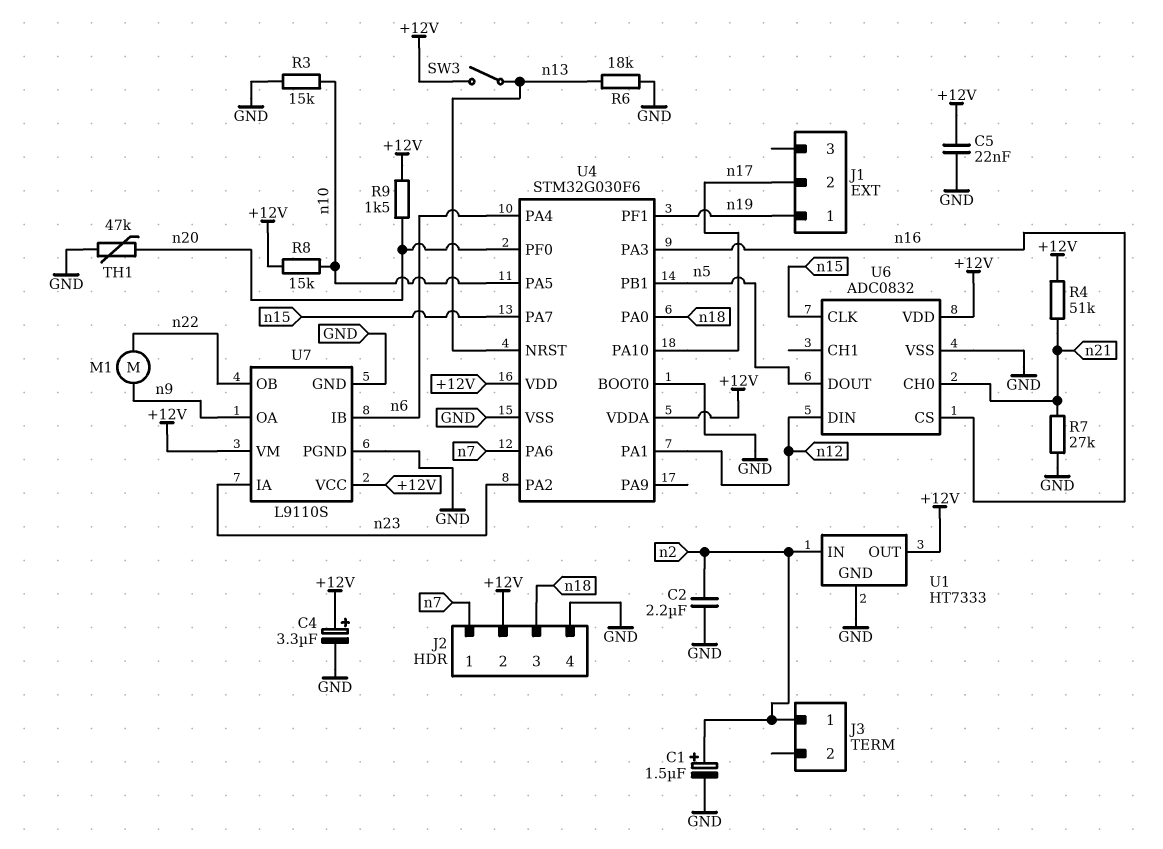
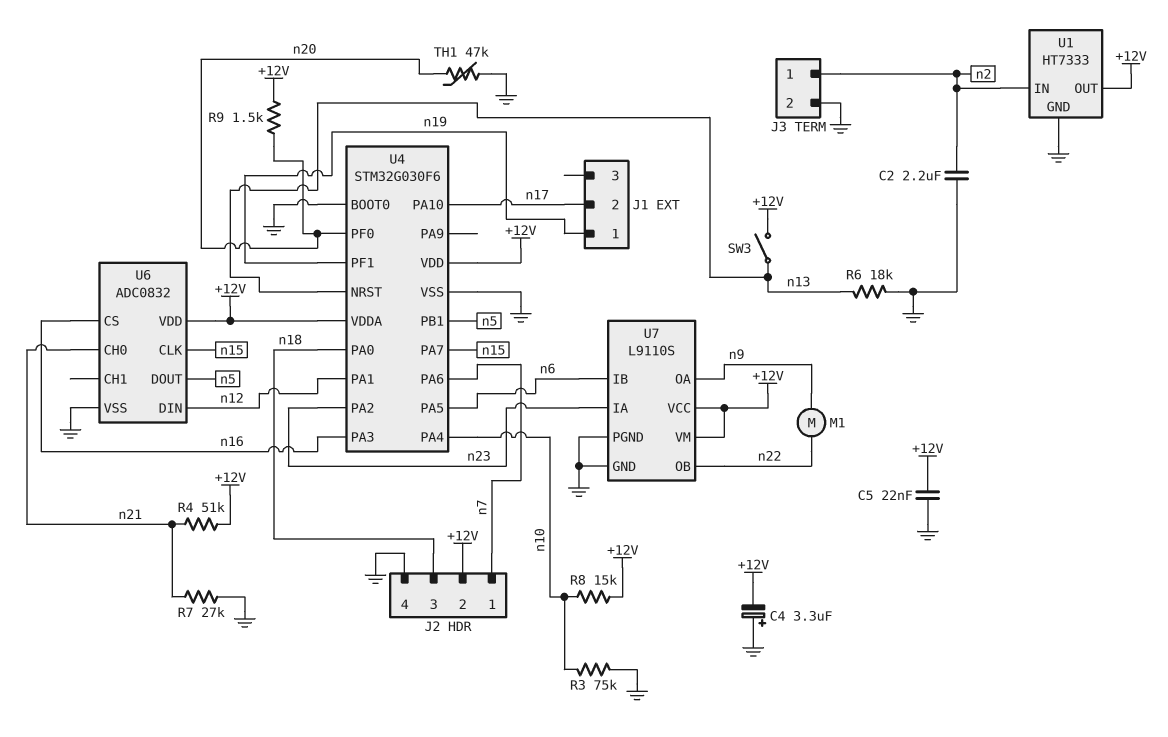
C1: 1.5uF (plus n2, minus GND) -> none
C4: 3.3uF (plus +12V, minus GND) -> 3.3uF (plus GND, minus +12V)
J3 pin 2: none -> GND
R3: 15k (GND, n10) -> 75k (GND, n10)
U4 pin PA4: n6 -> n10
U4 pin PA5: n10 -> n6

